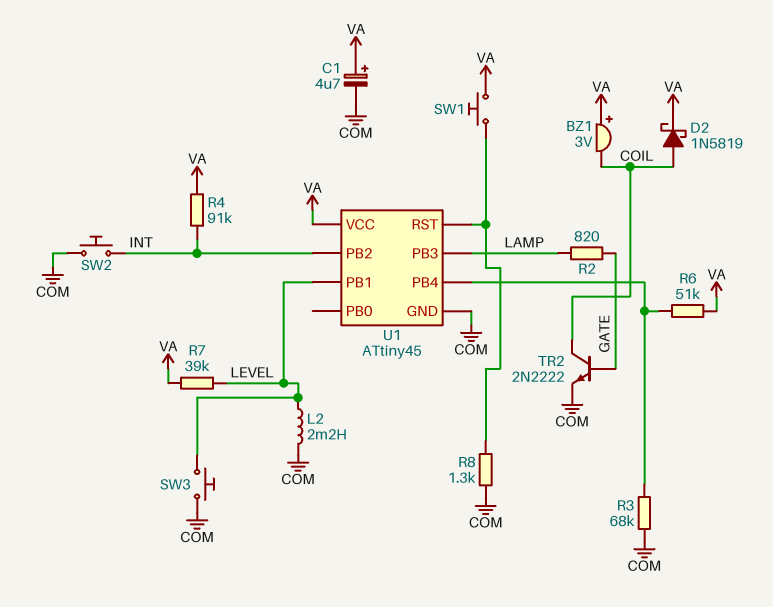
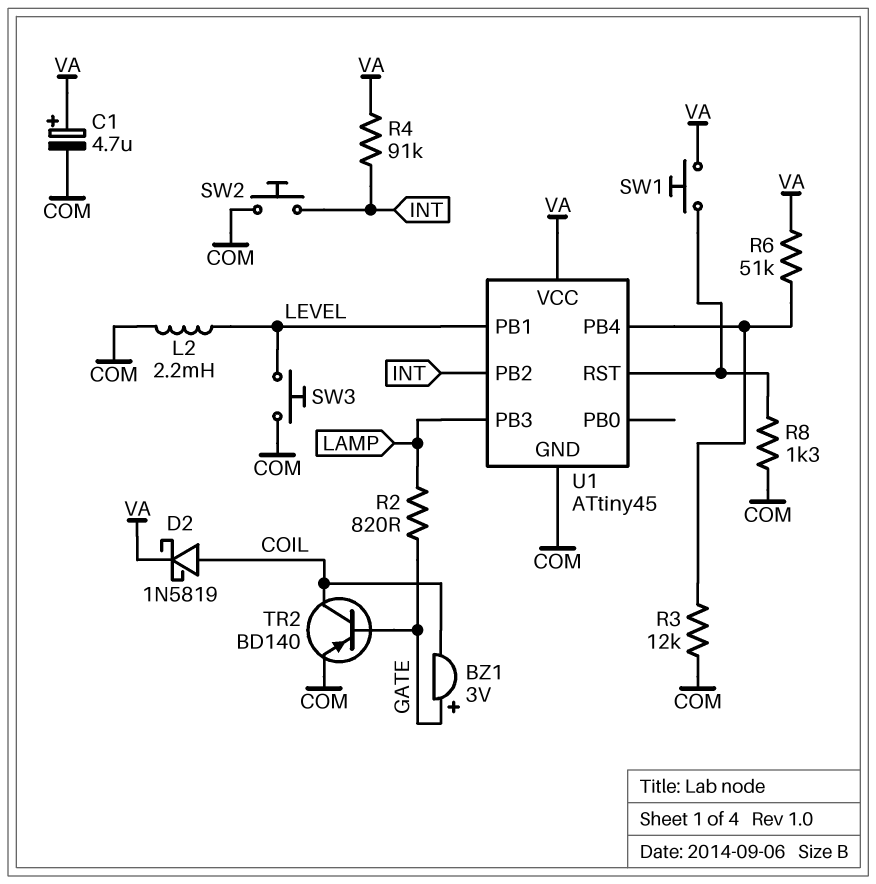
BZ1: buzzer 3V (plus VA, minus COIL) -> buzzer 3V (plus GATE, minus COIL)
R3: 68k (COM, U1/PB4) -> 12k (COM, U1/PB4)
R7: 39k (LEVEL, VA) -> none
TR2: NPN 2N2222 (B GATE, C COIL, E COM) -> PNP BD140 (B GATE, C COIL, E COM)

